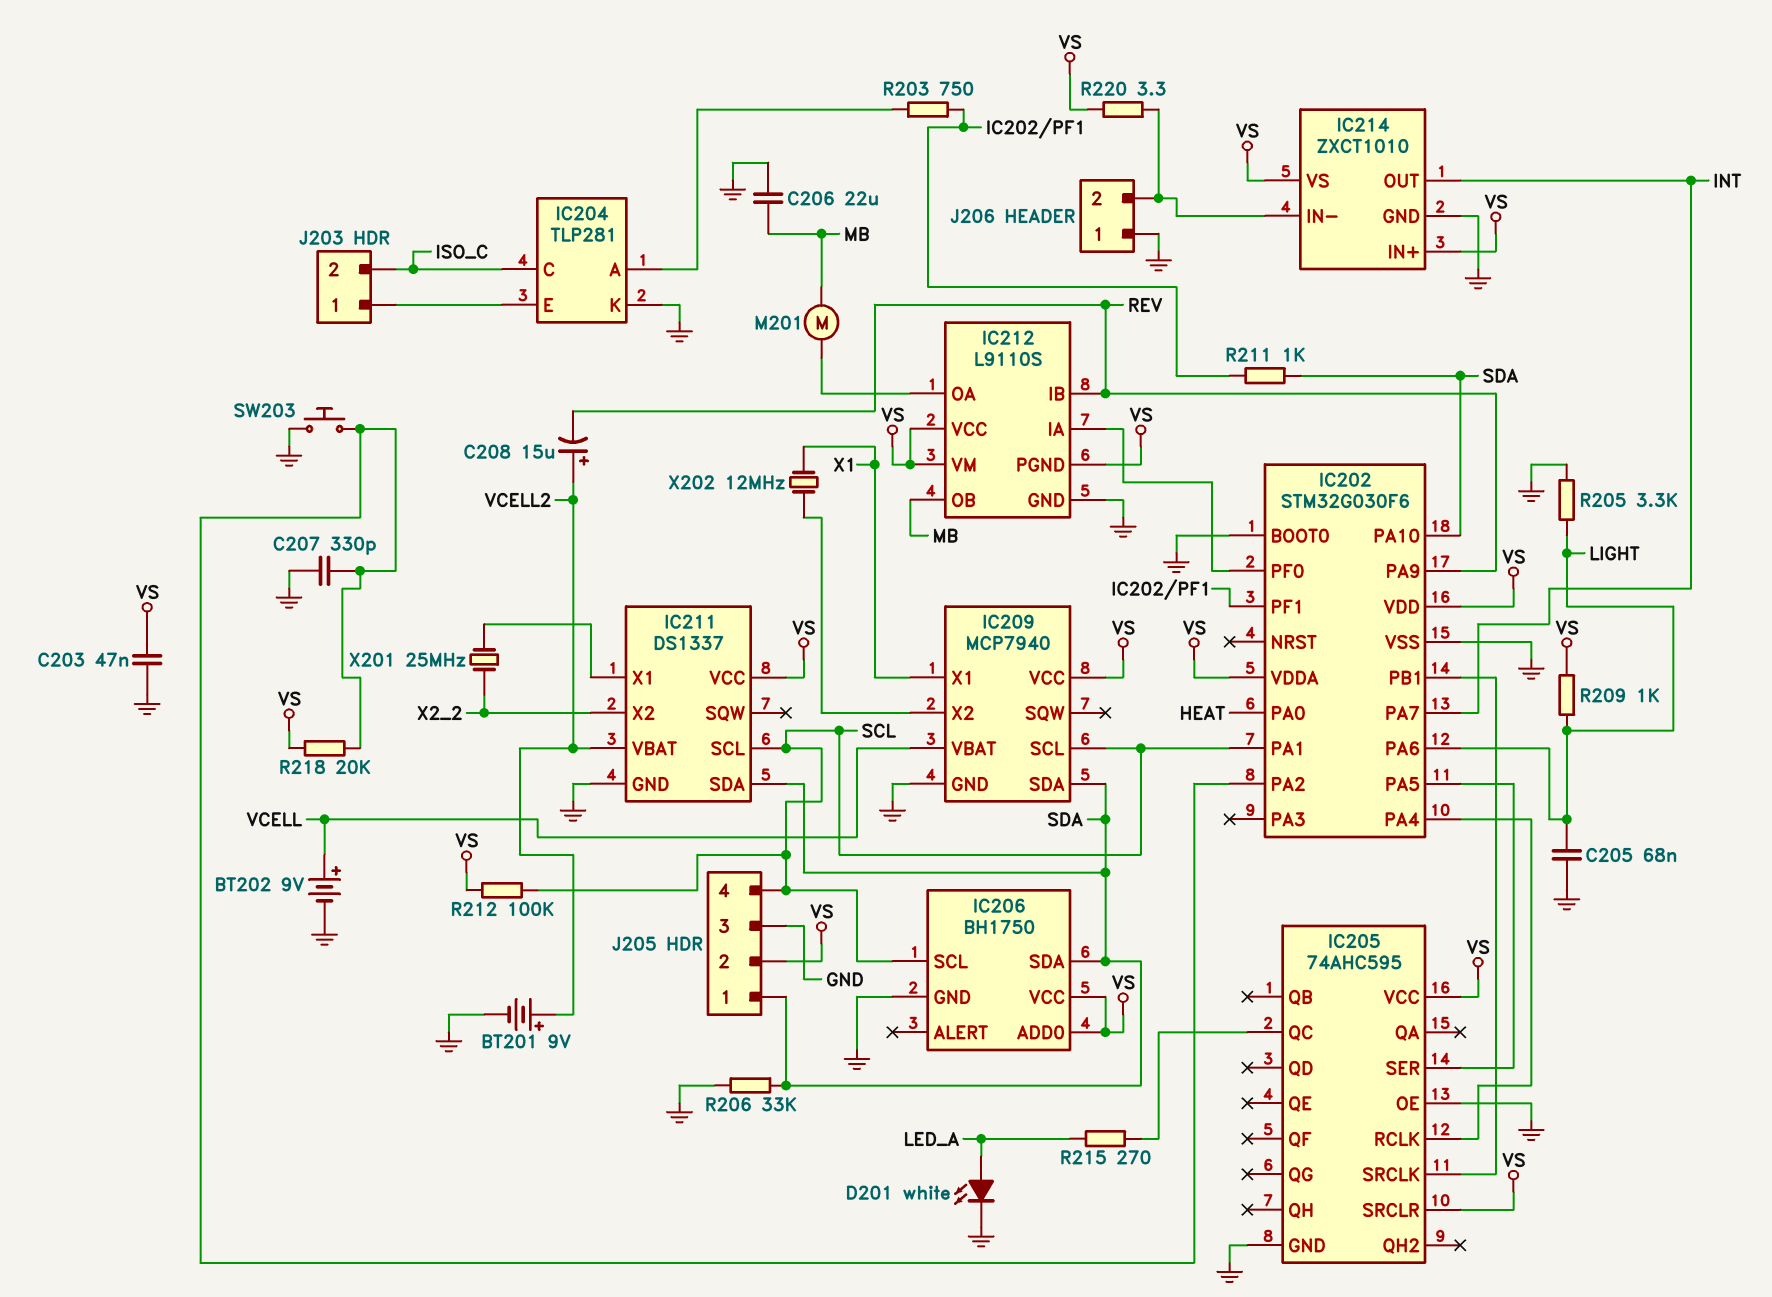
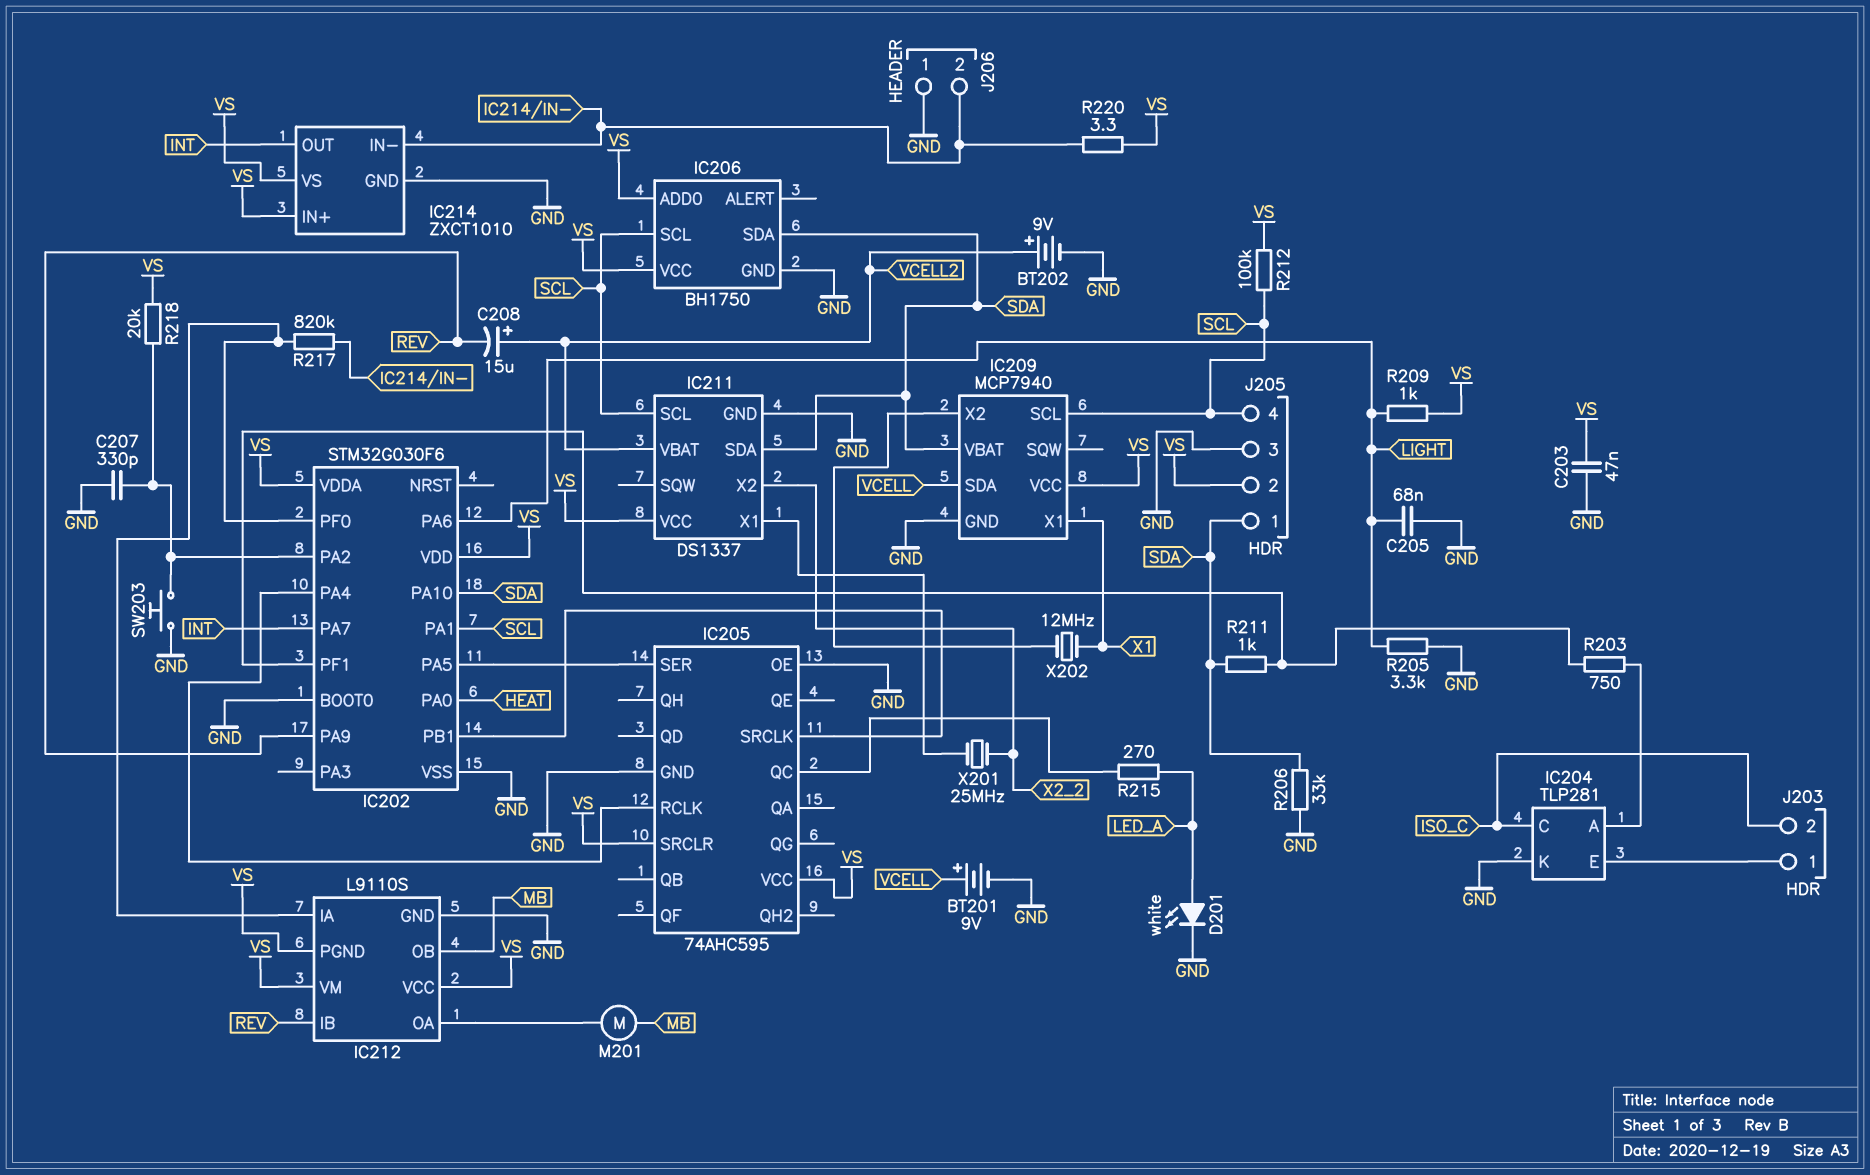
BT201: 9V (plus VCELL2, minus GND) -> 9V (plus VCELL, minus GND)
BT202: 9V (plus VCELL, minus GND) -> 9V (plus VCELL2, minus GND)
C206: 22uF (GND, MB) -> none
IC209 pin SDA: SDA -> VCELL
IC209 pin VBAT: VCELL -> SDA
R217: none -> 820k (IC202/PF0, IC214/IN-)

